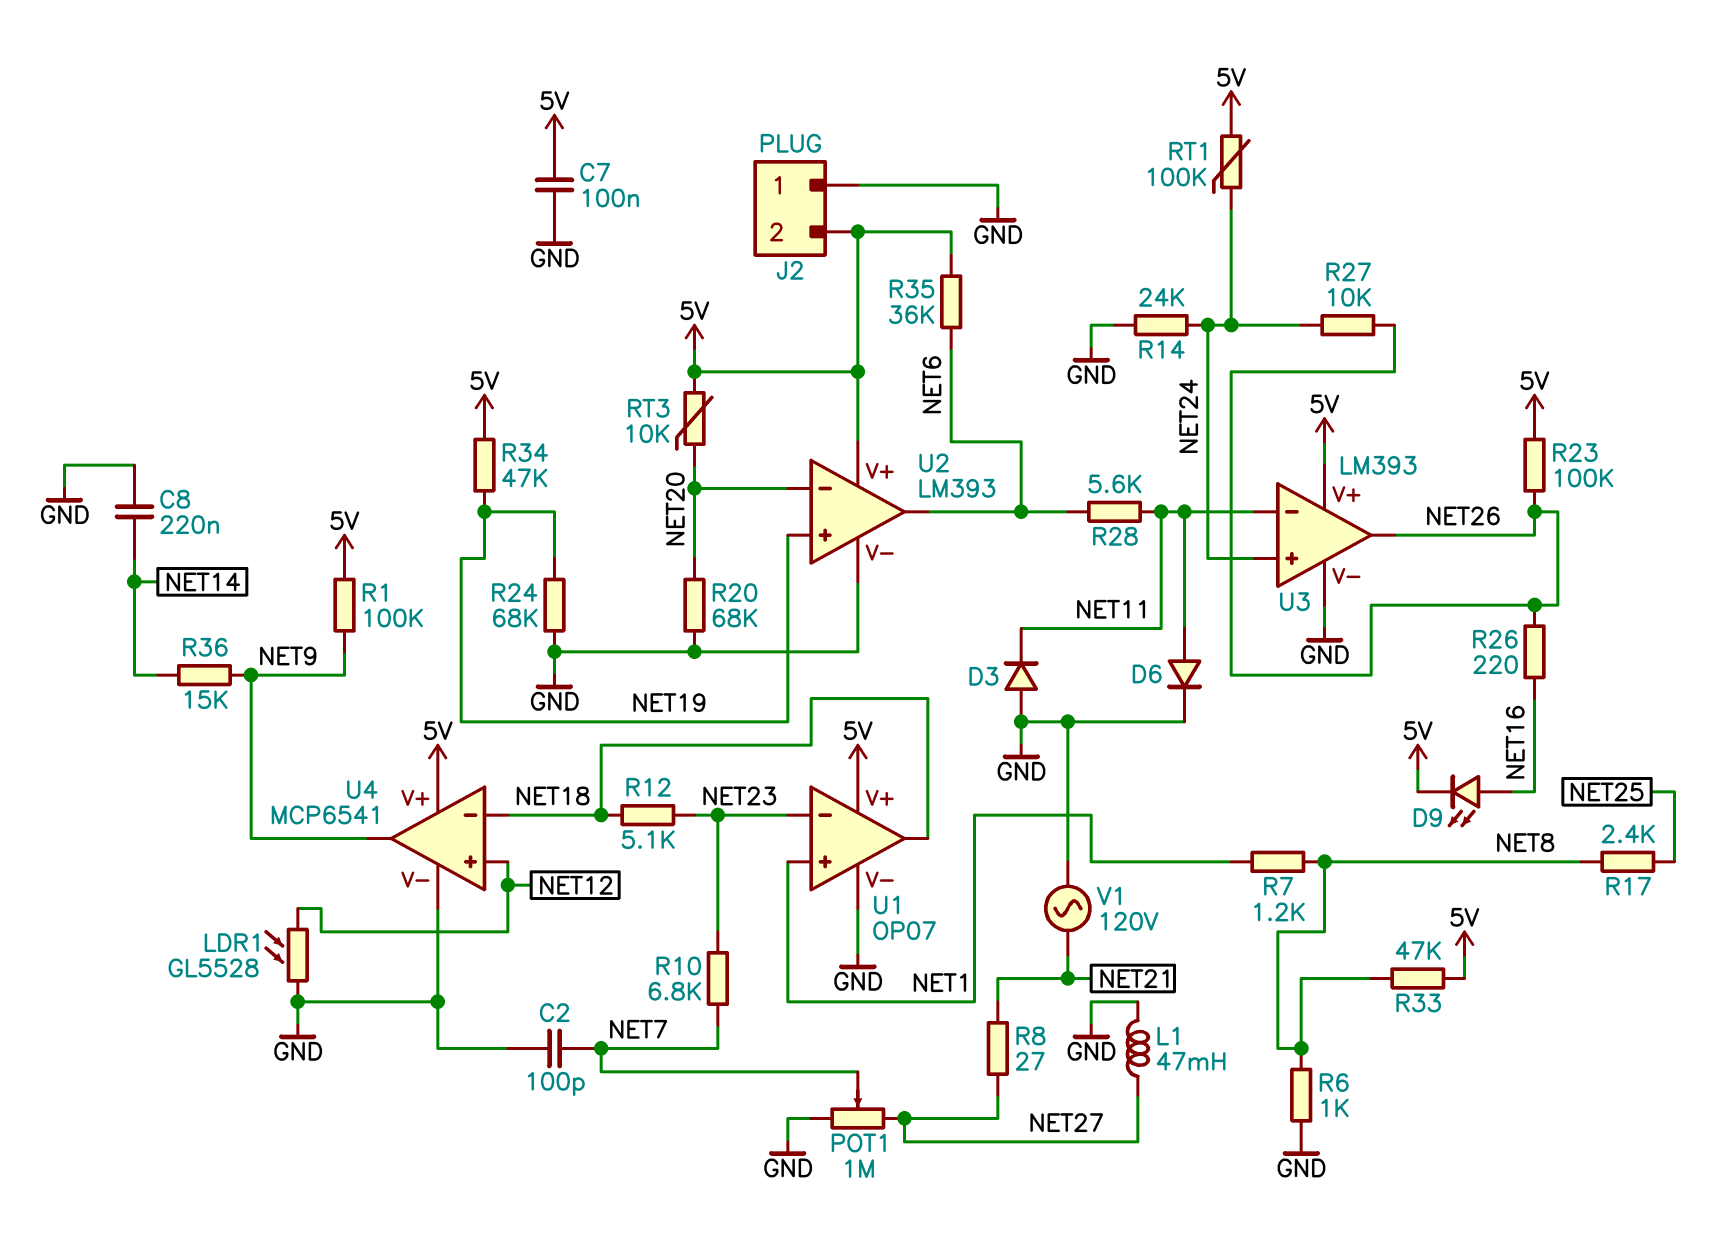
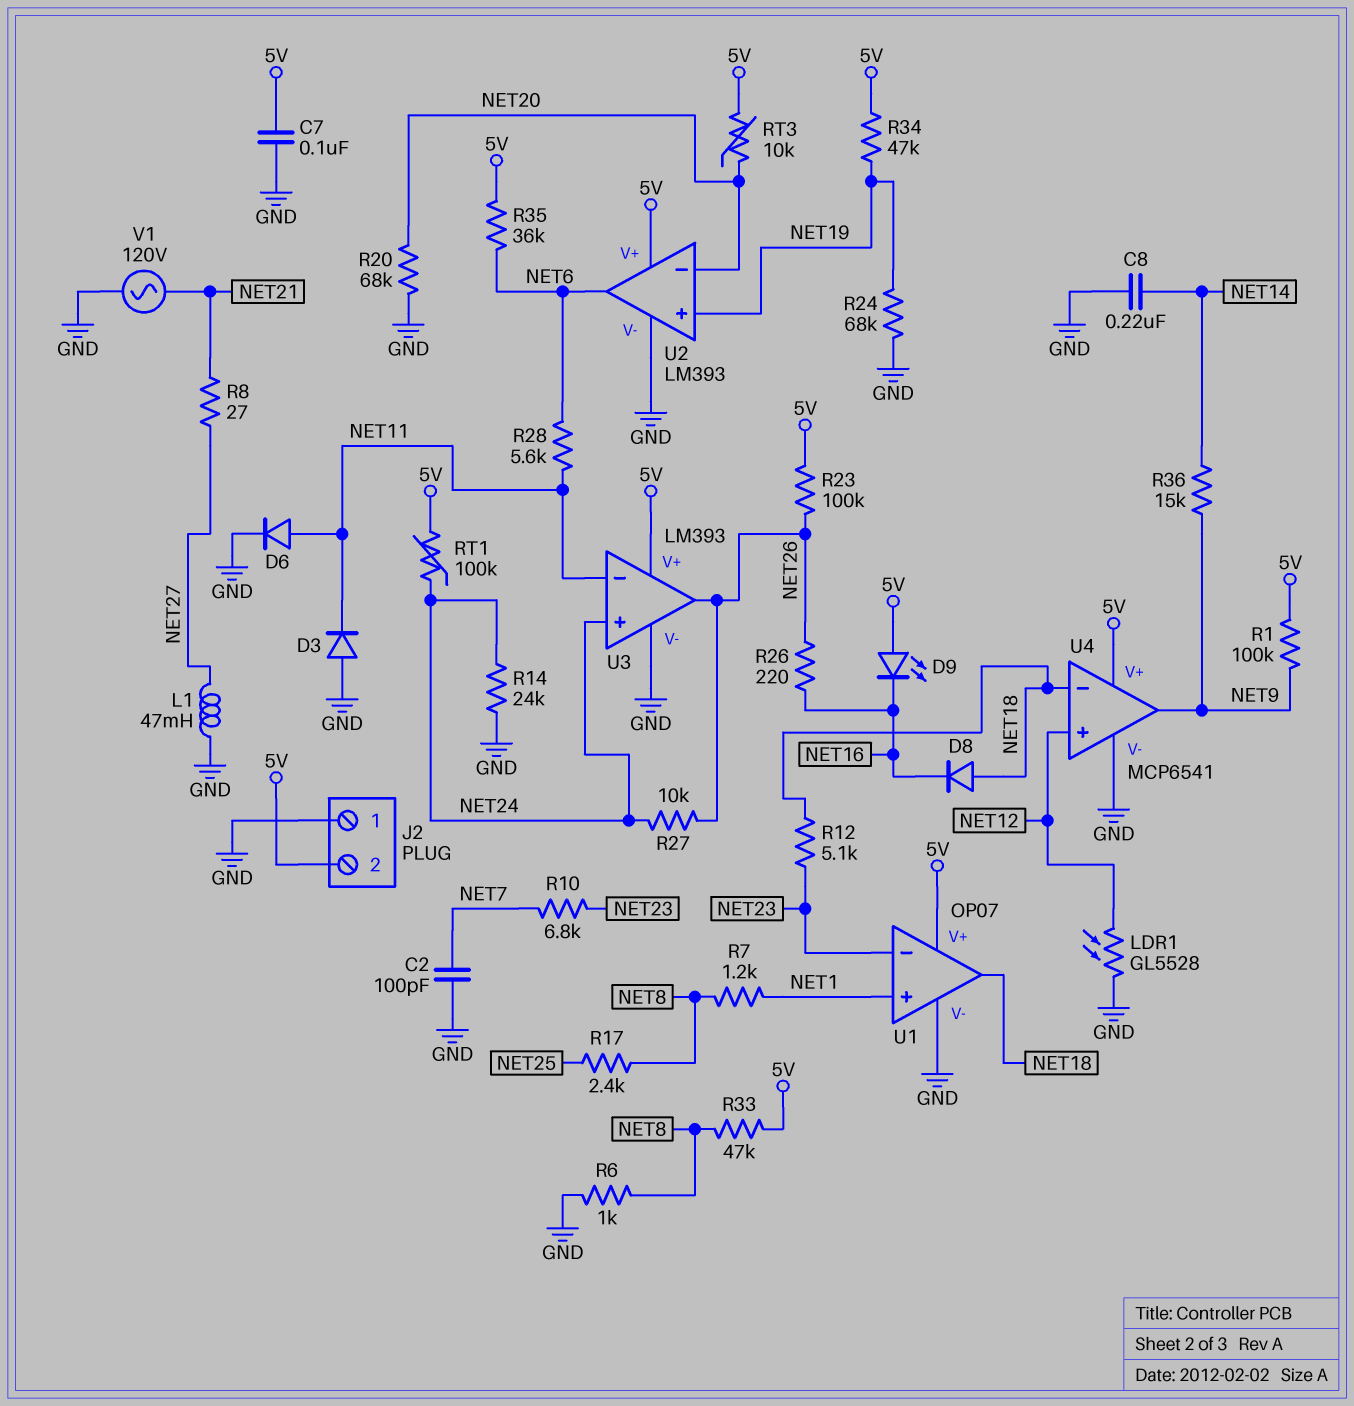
D8: none -> diode (A NET18, K NET16)
D9: LED (A NET16, K 5V) -> LED (A 5V, K NET16)
POT1: 1M (GND, NET27, wiper NET7) -> none

